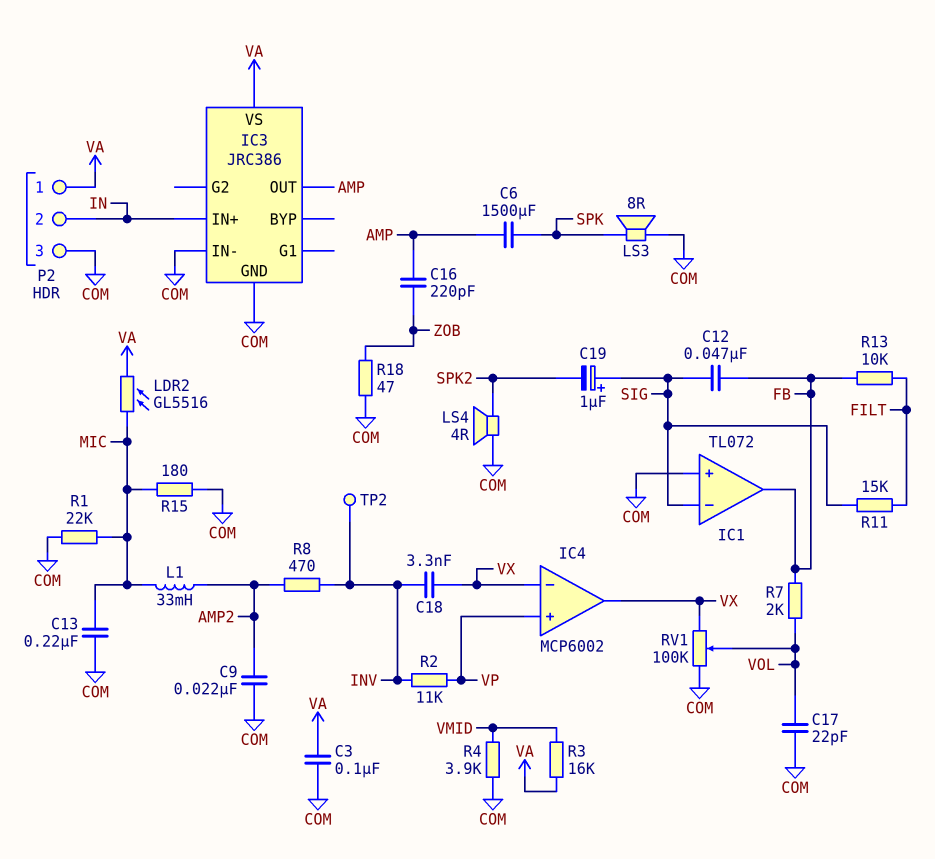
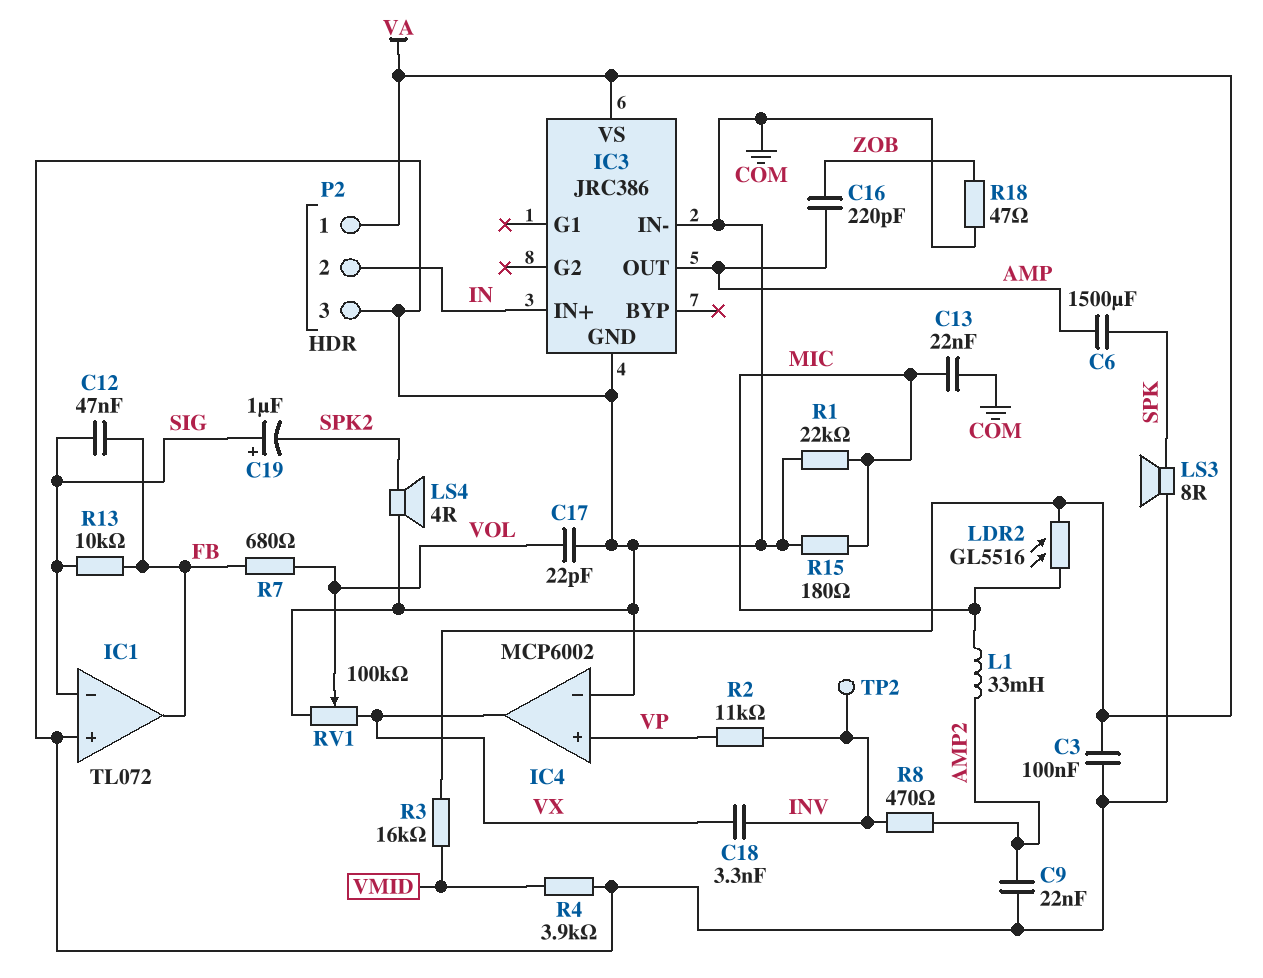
C13: 220nF (COM, MIC) -> 22nF (COM, MIC)
IC4 pin in-: VX -> COM
R7: 2k (FB, VOL) -> 680 (FB, VOL)
R11: 15k (FILT, SIG) -> none
R13: 10k (FB, FILT) -> 10k (FB, SIG)

